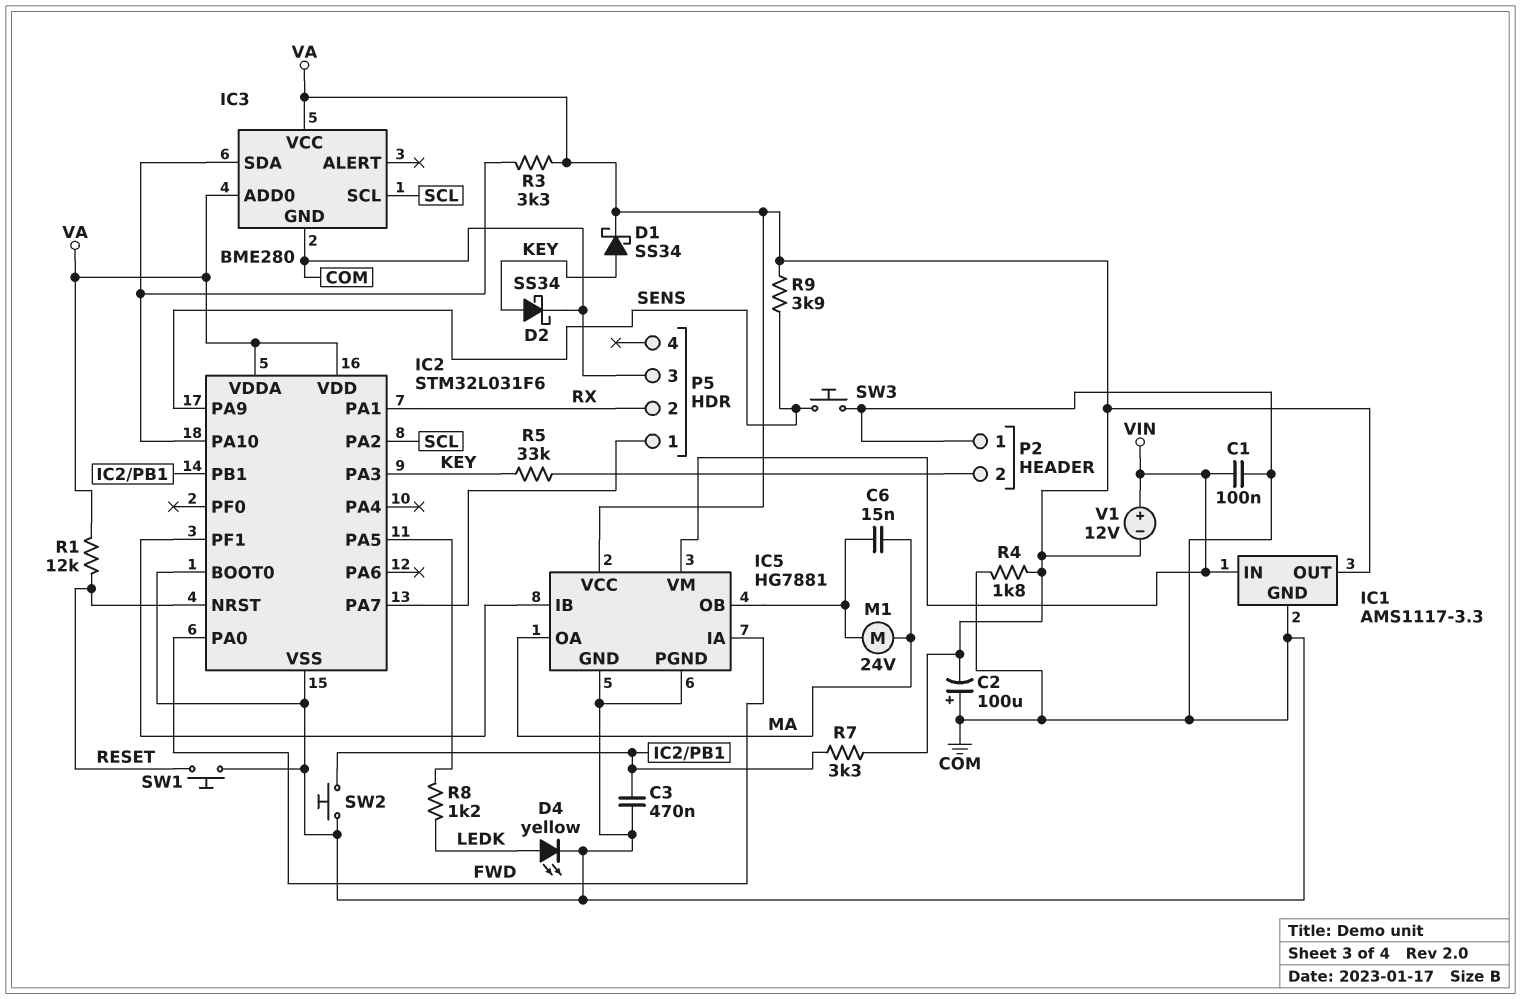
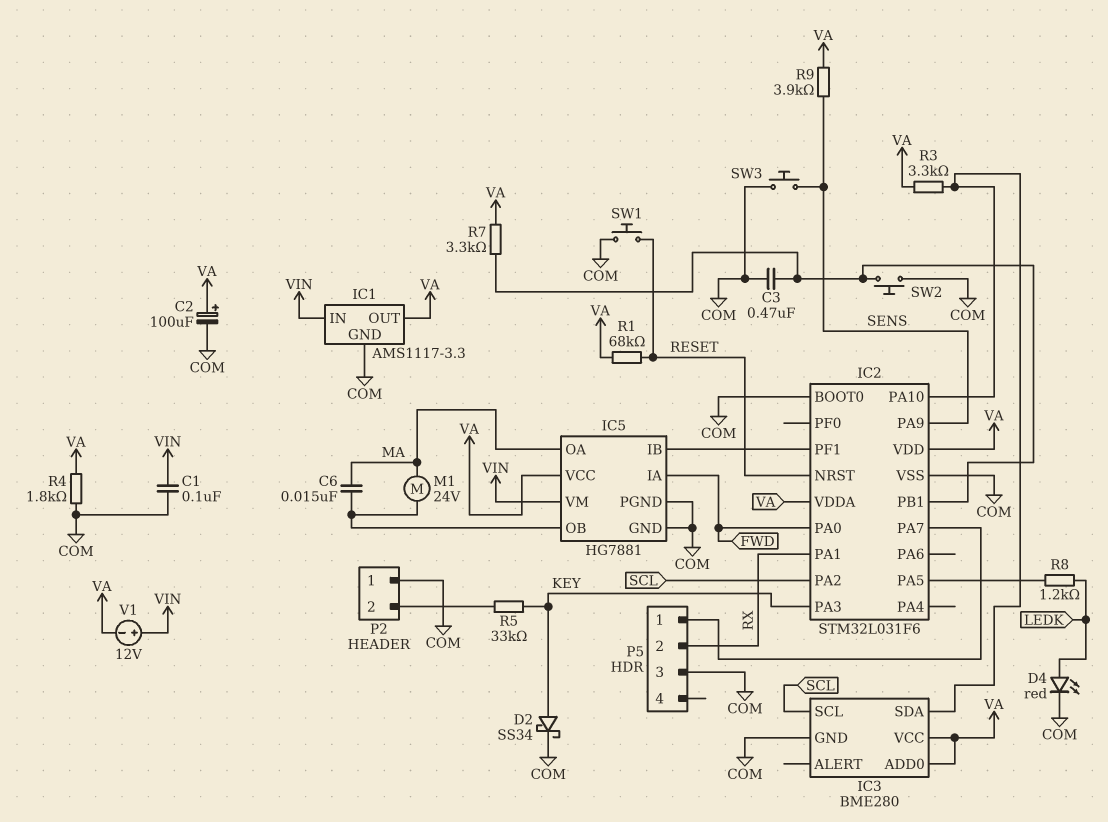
C2: 100uF (plus COM, minus VA) -> 100uF (plus VA, minus COM)
D1: schottky SS34 (A KEY, K VA) -> none
D4: LED yellow (A LEDK, K COM) -> LED red (A LEDK, K COM)
R1: 12k (RESET, VA) -> 68k (RESET, VA)

